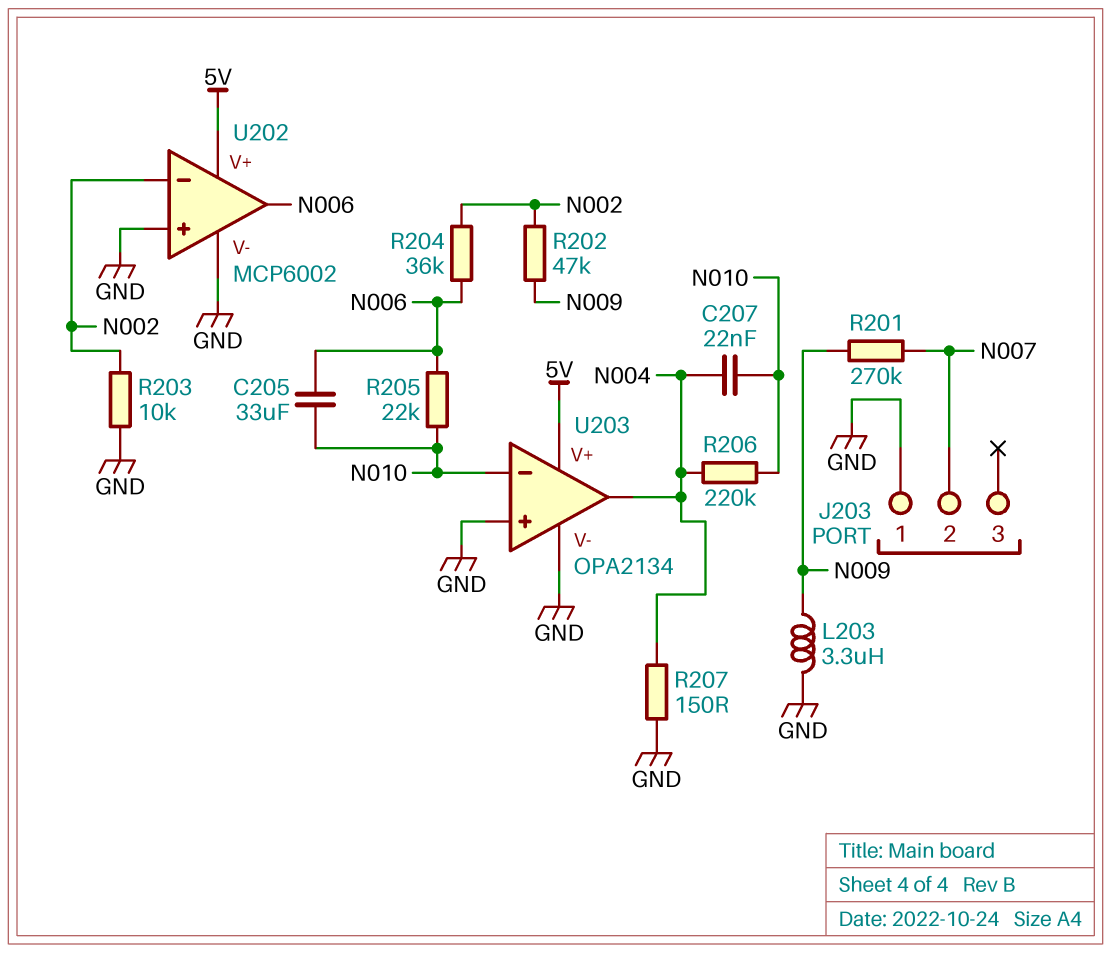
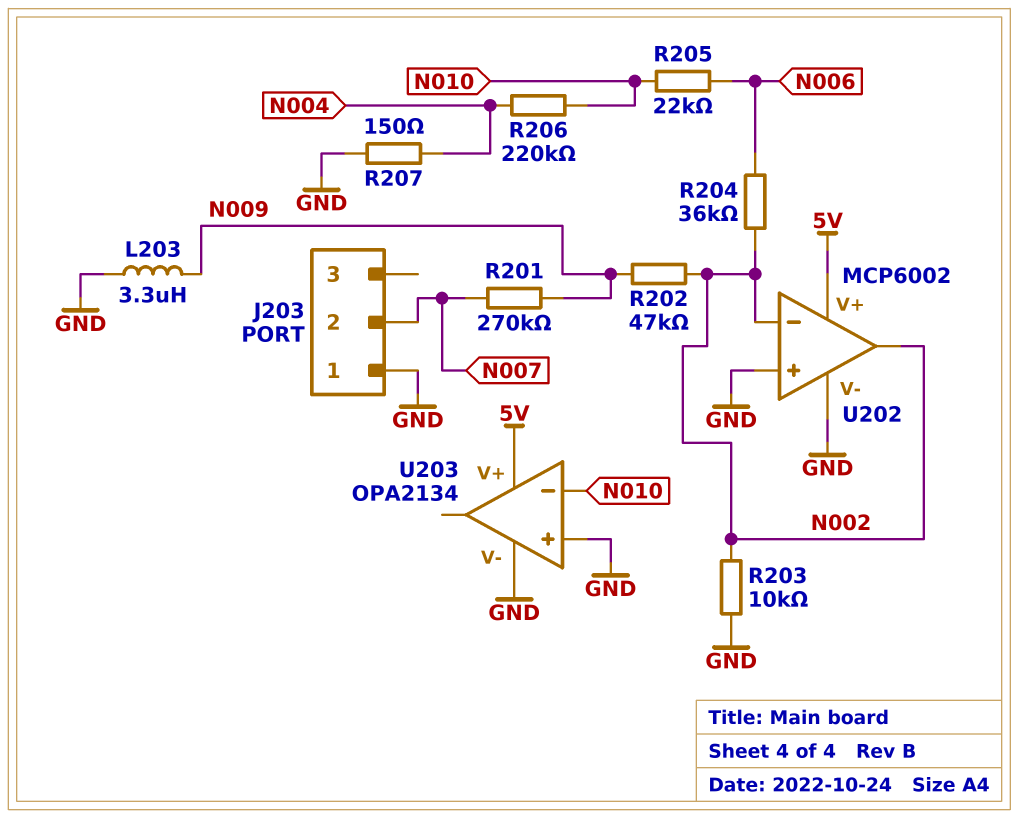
C205: 33uF (N006, N010) -> none
C207: 22nF (N004, N010) -> none
U202 pin out: N006 -> N002
U203 pin out: N004 -> none

